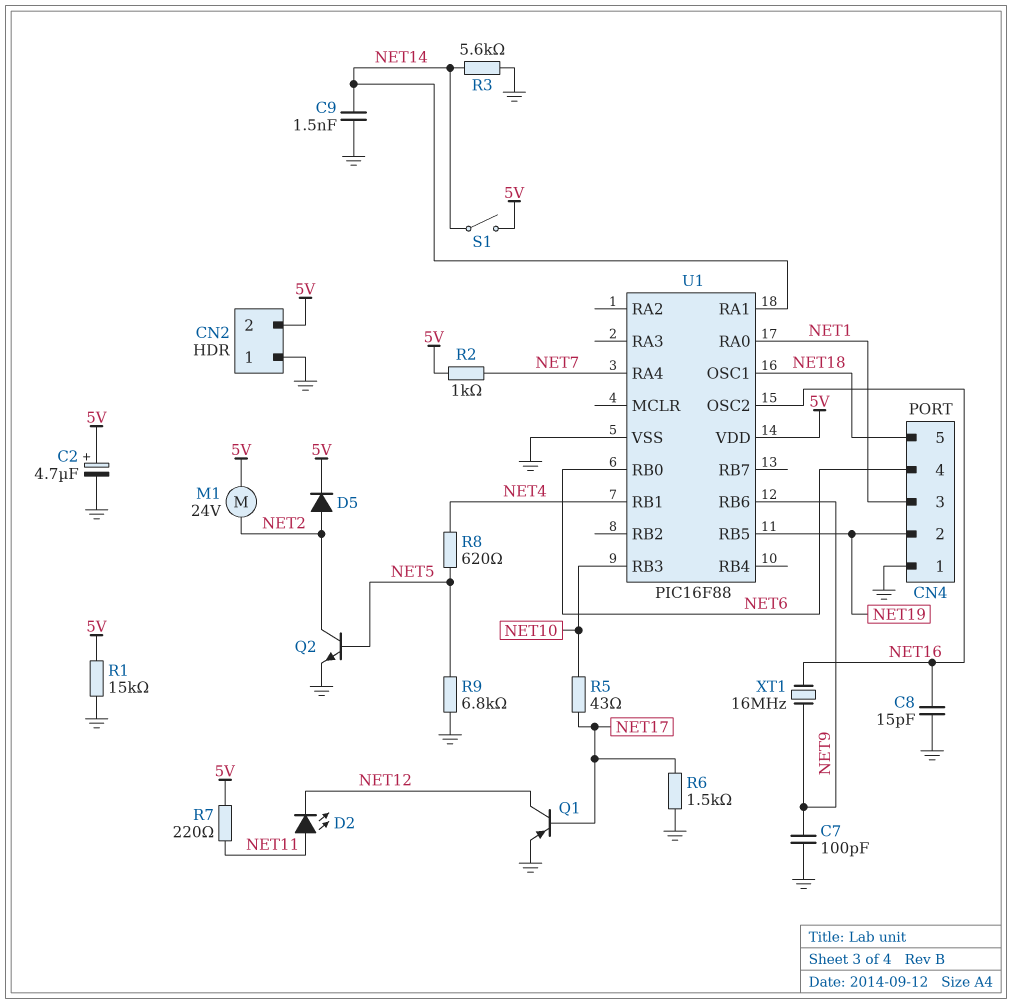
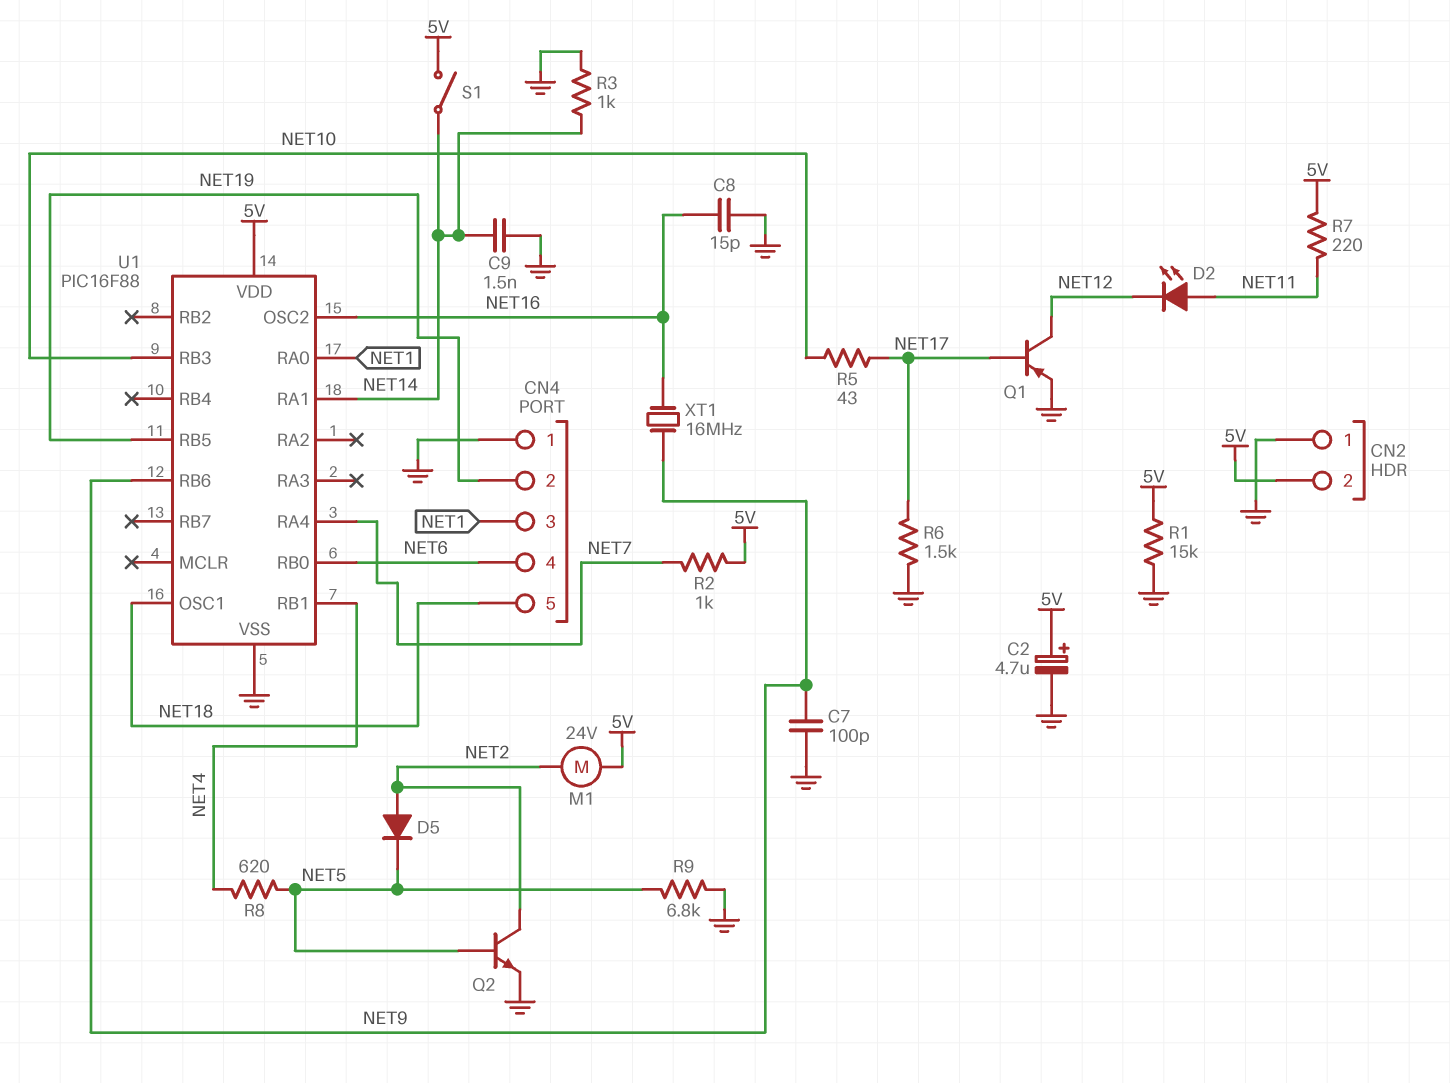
D5: diode (A NET2, K 5V) -> diode (A NET2, K NET5)
R3: 5.6k (GND, NET14) -> 1k (GND, NET14)

